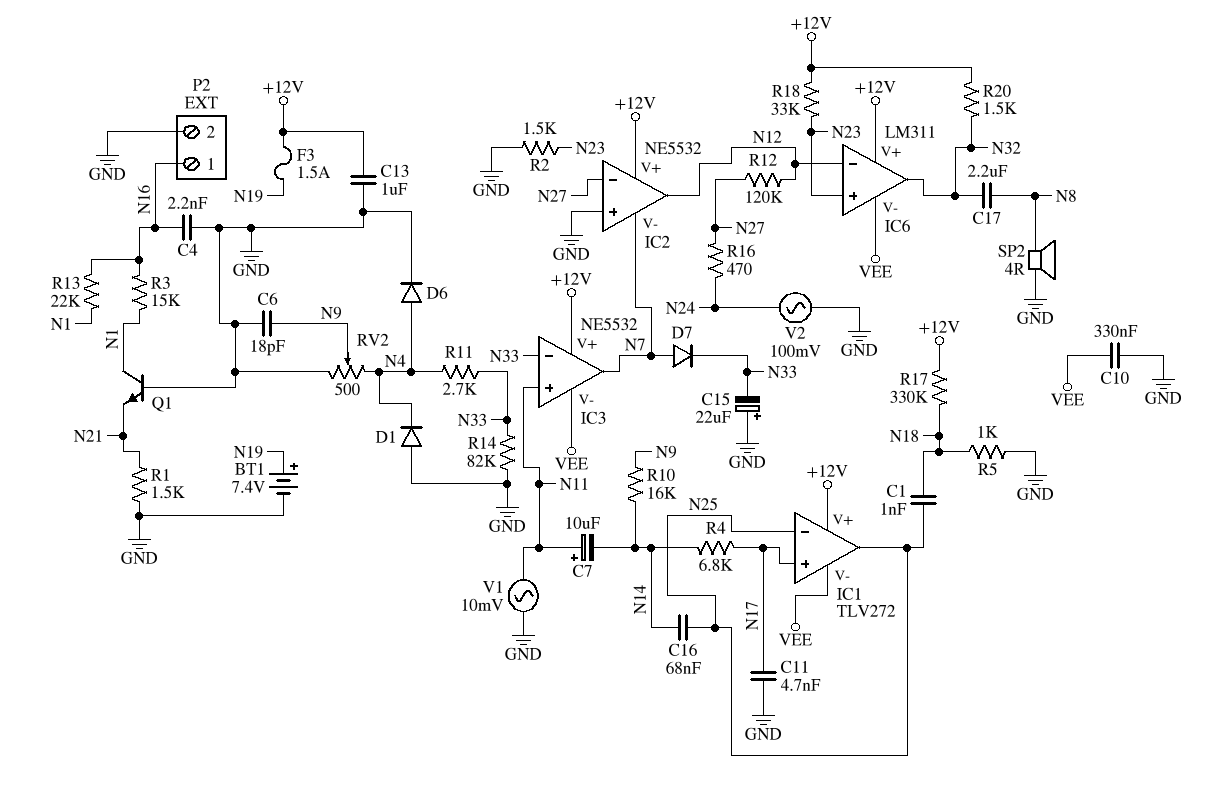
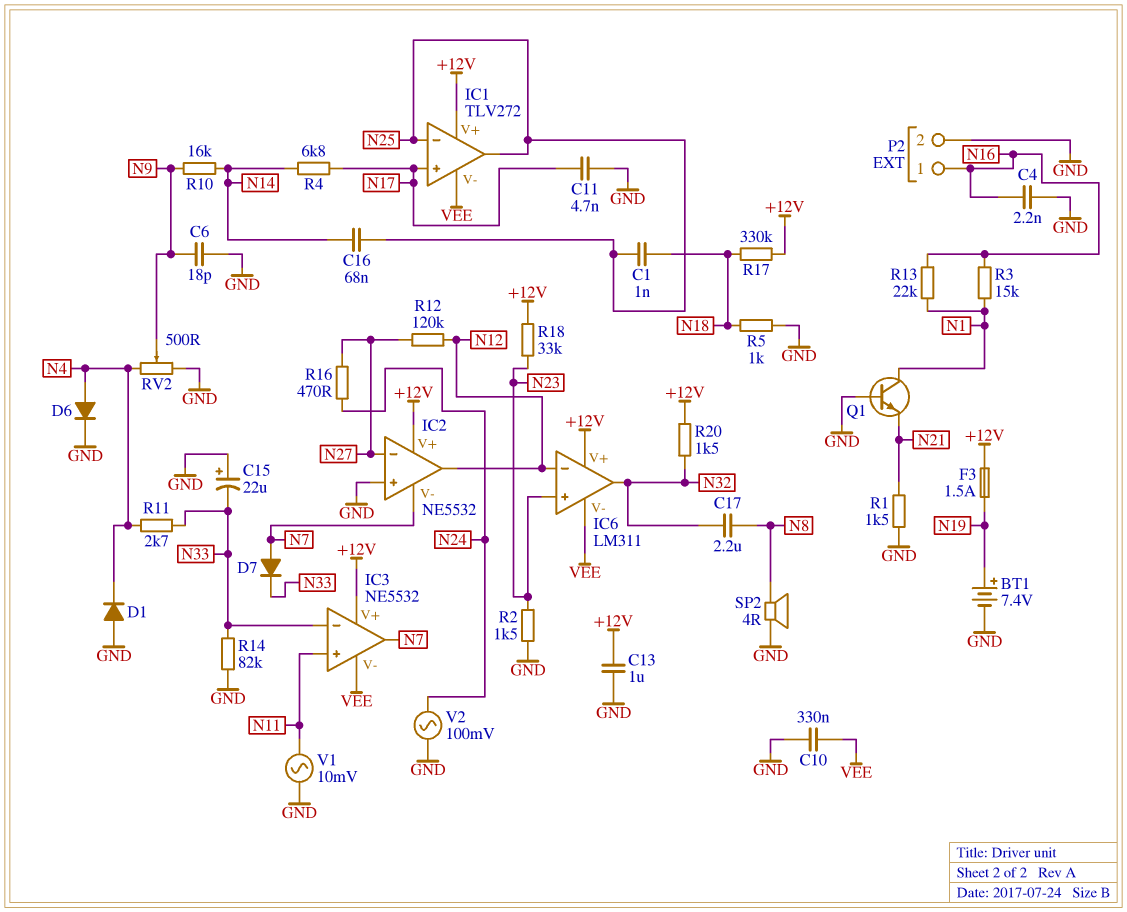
C7: 10uF (plus N11, minus N14) -> none

